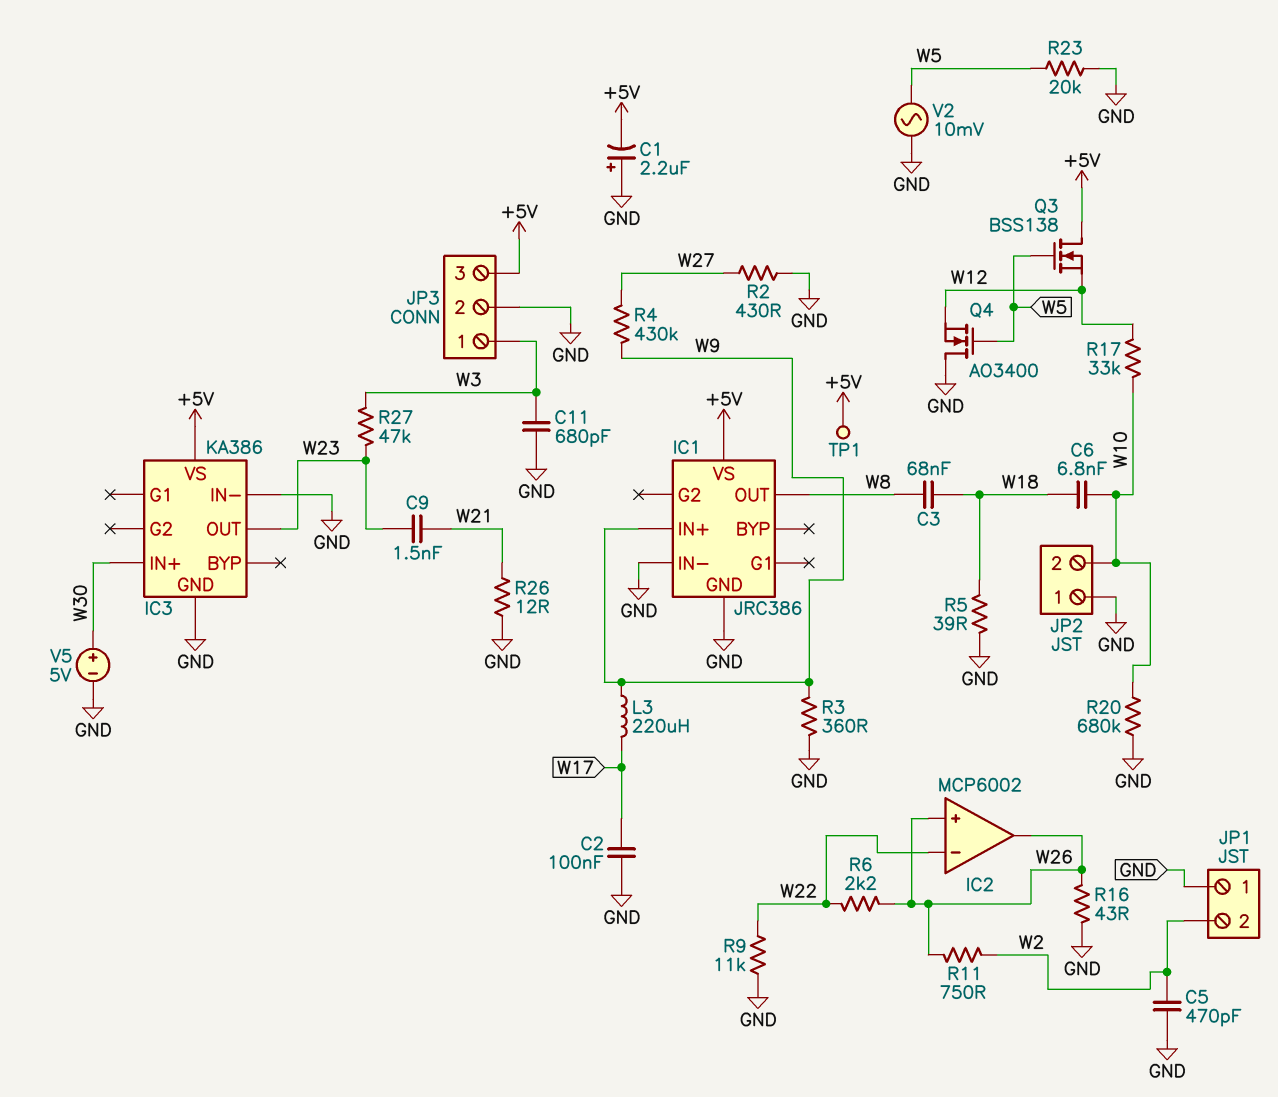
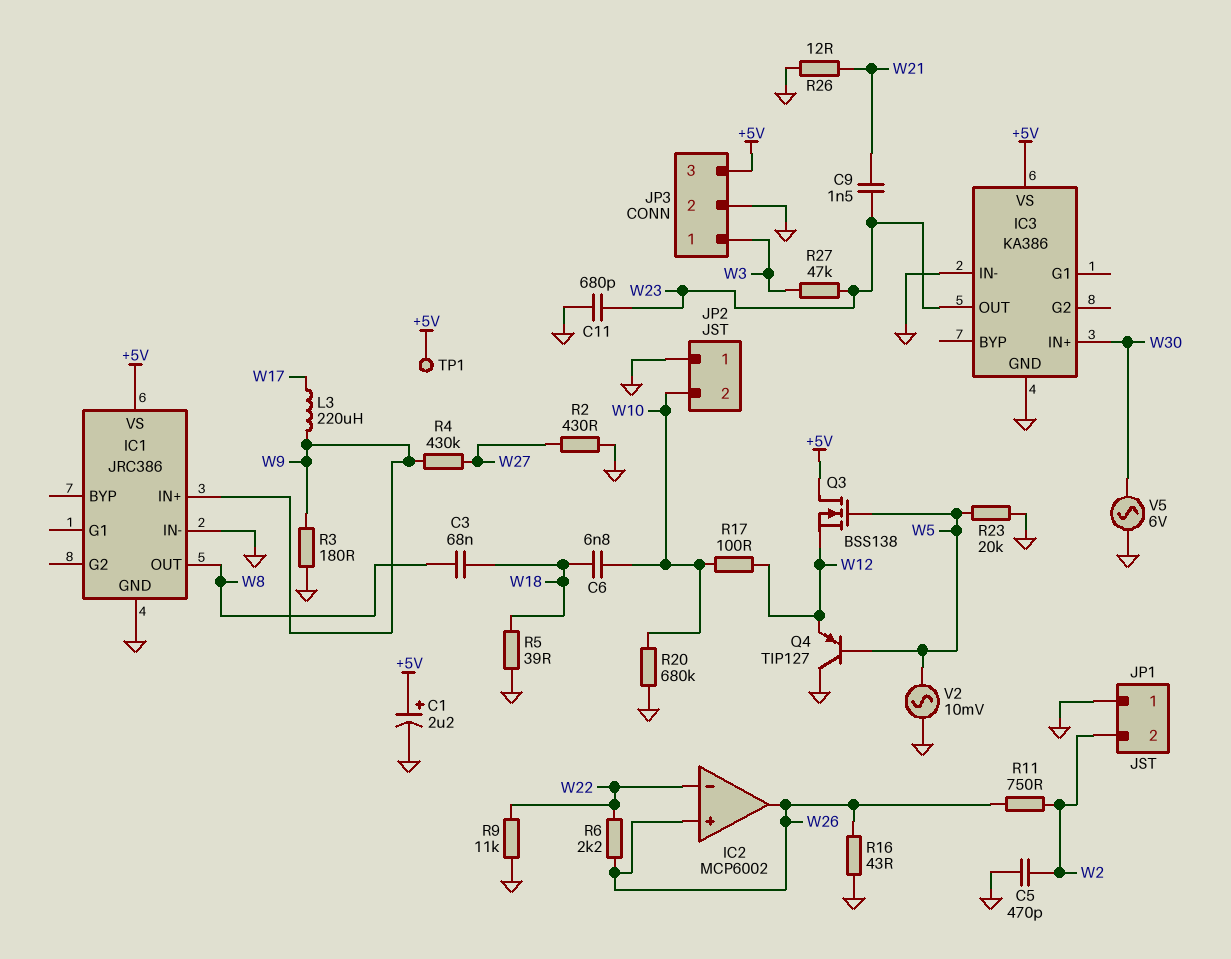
C1: 2.2uF (plus GND, minus +5V) -> 2.2uF (plus +5V, minus GND)
C2: 100nF (GND, W17) -> none
C11: 680pF (GND, W3) -> 680pF (GND, W23)
Q4: NMOS AO3400 (G W5, D GND, S W12) -> PNP TIP127 (B W5, C GND, E W12)
R3: 360 (GND, W9) -> 180 (GND, W9)
R17: 33k (W10, W12) -> 100 (W10, W12)
V5: 5V (plus W30, minus GND) -> AC 6V (GND, W30)

